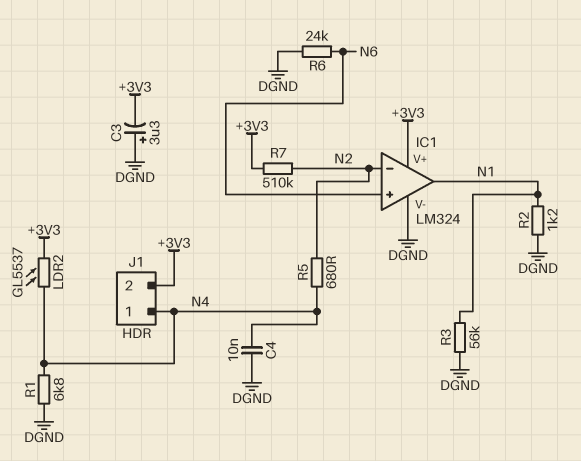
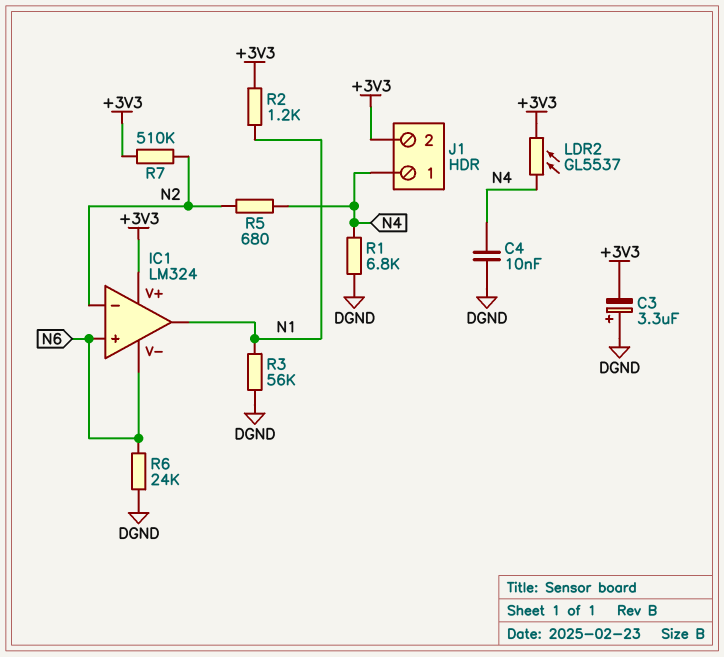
IC1 pin V-: DGND -> N6
R2: 1.2k (DGND, N1) -> 1.2k (+3V3, N1)

